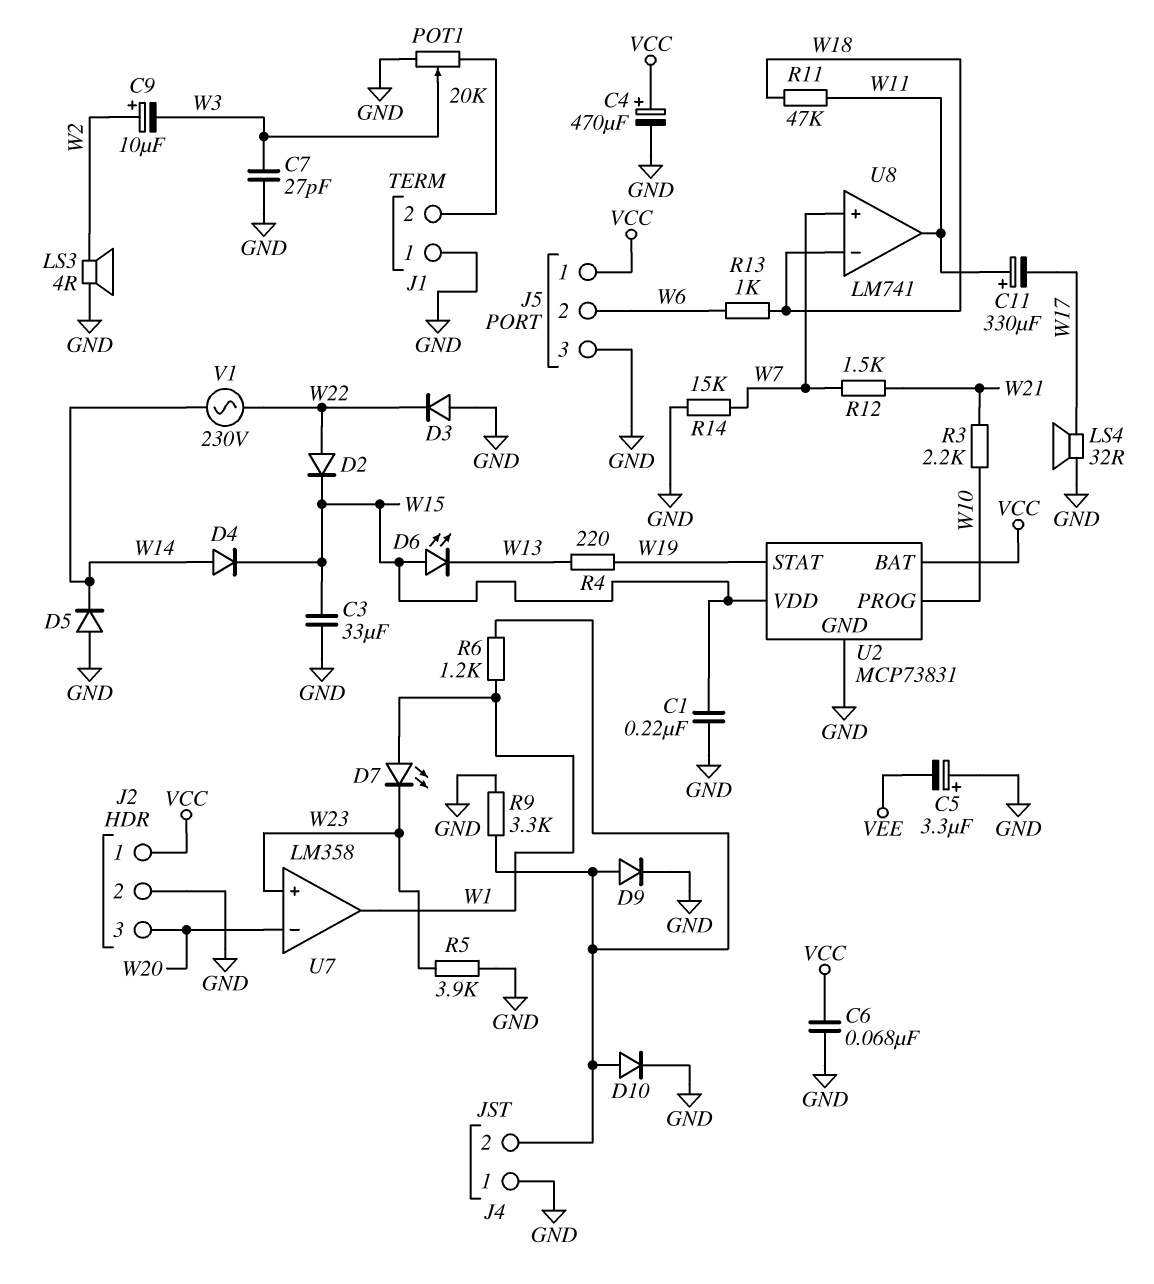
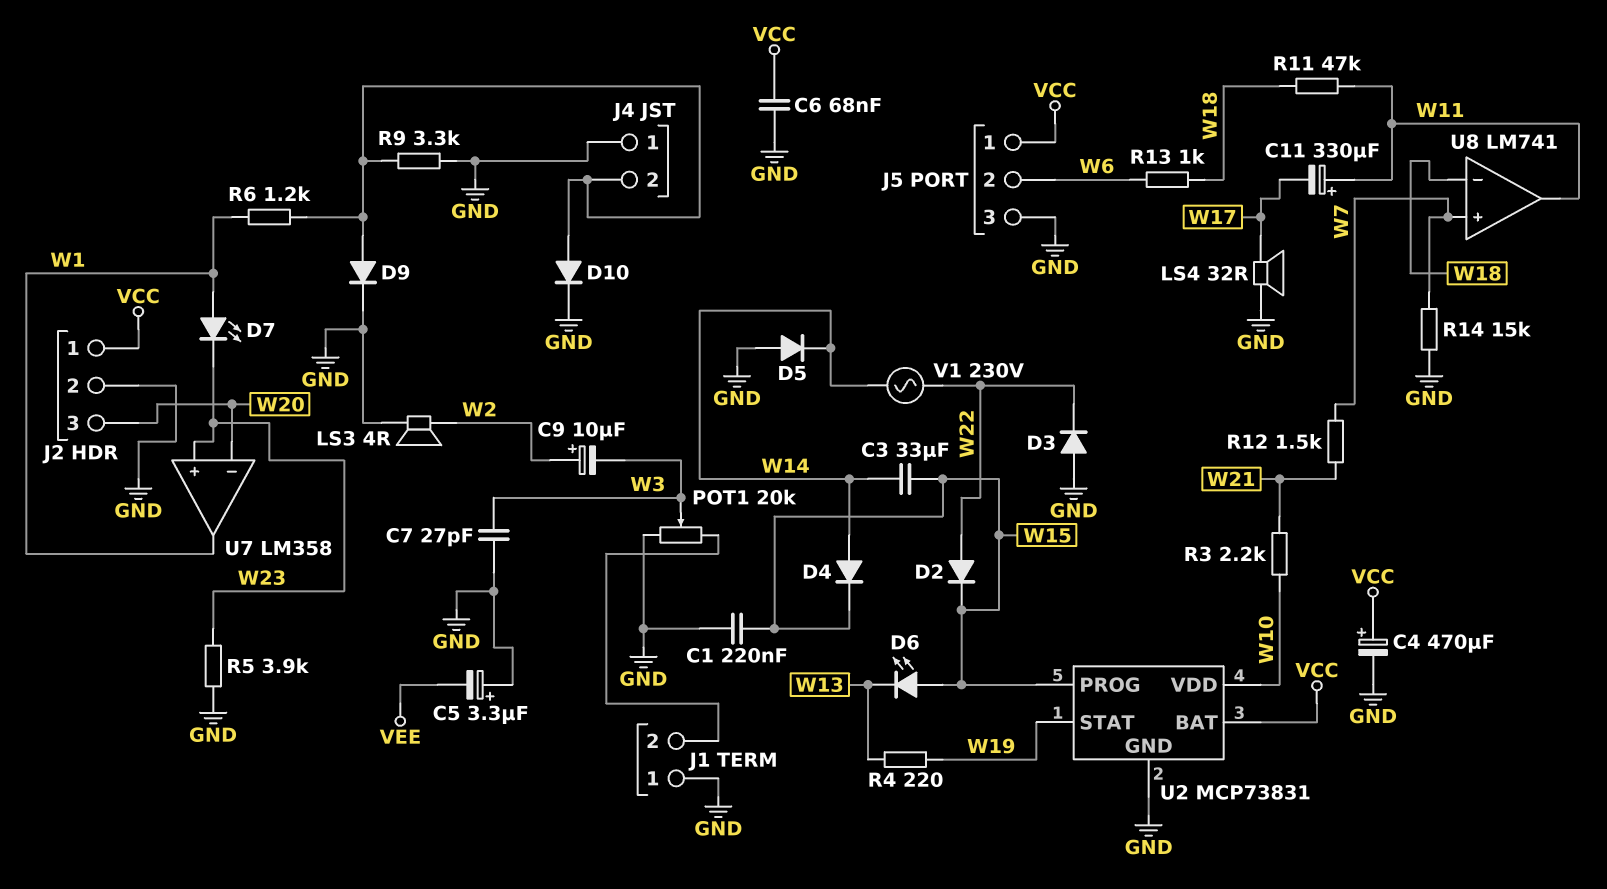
C3: 33uF (GND, W15) -> 33uF (W14, W15)
U2 pin PROG: W10 -> W15
U2 pin VDD: W15 -> W10

